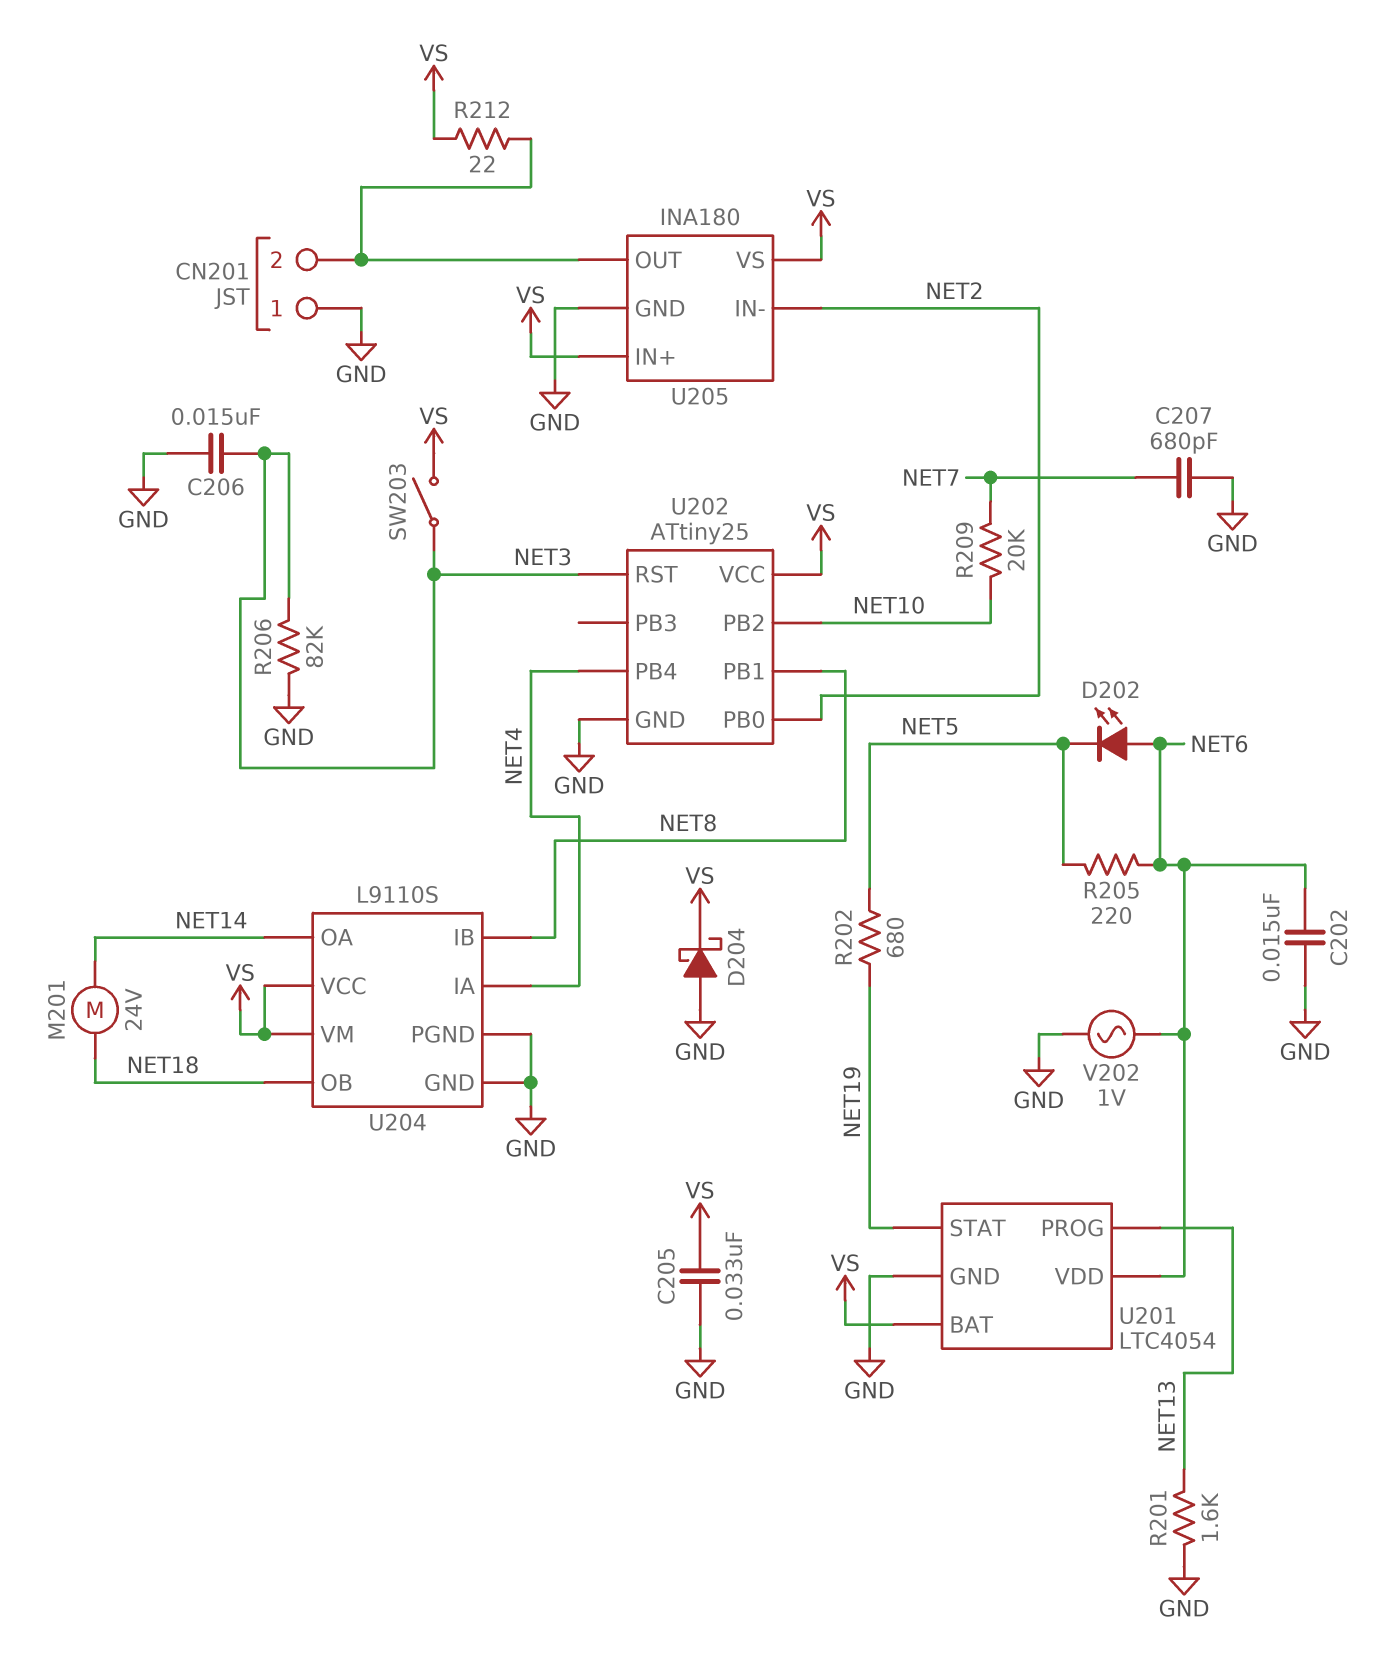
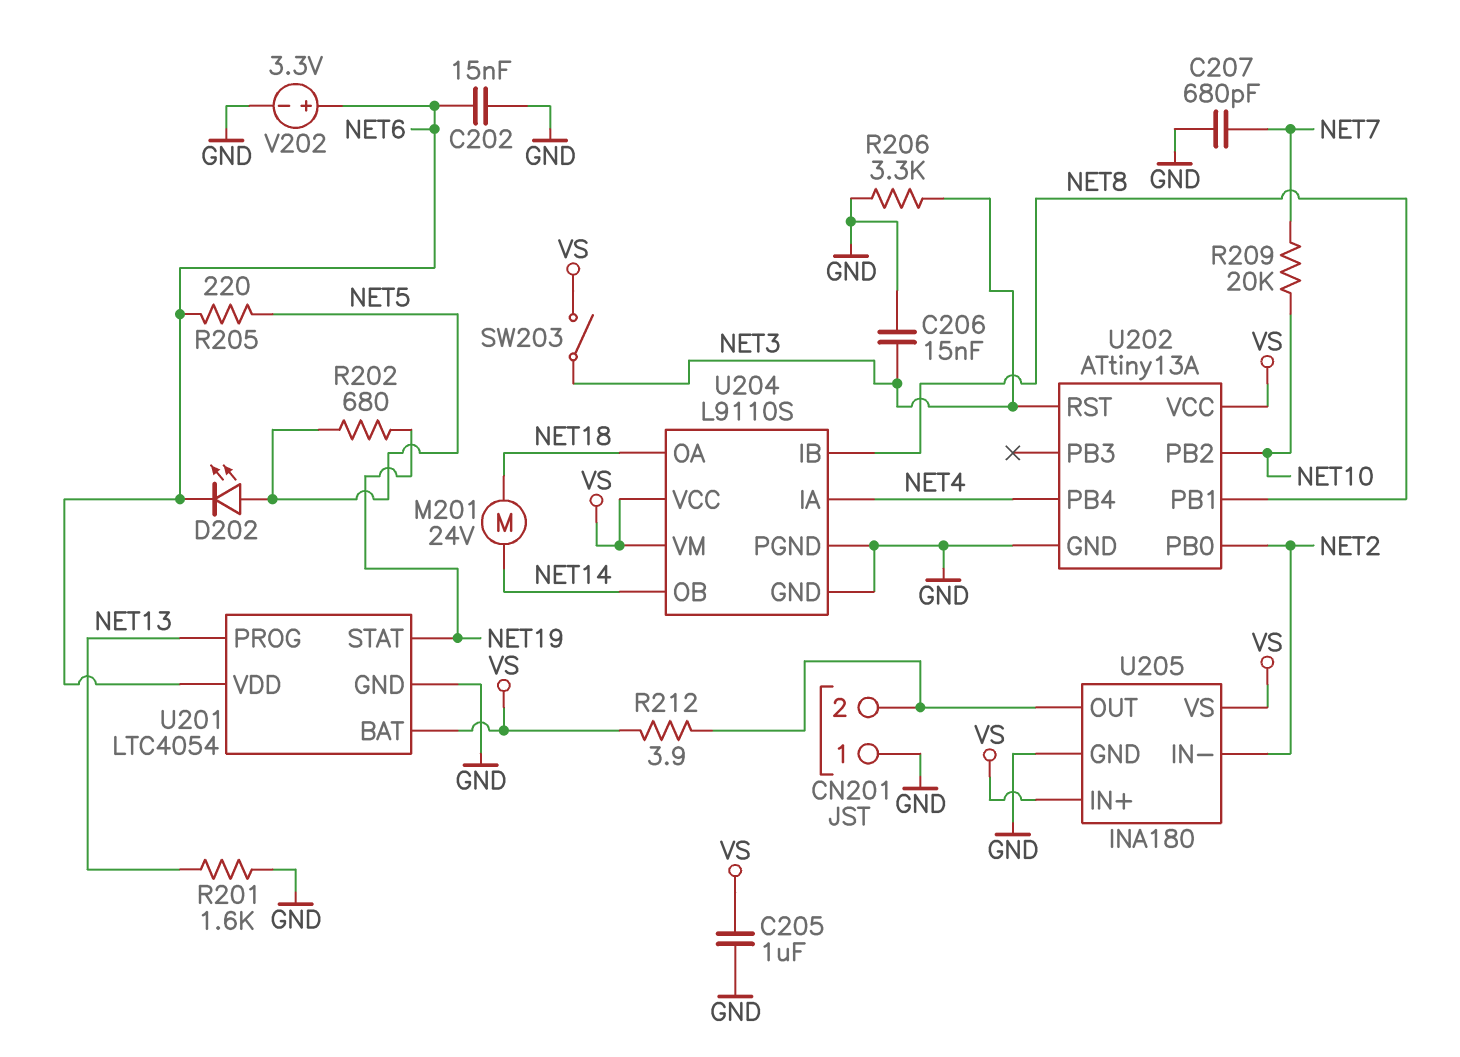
C205: 33nF (GND, VS) -> 1uF (GND, VS)
D202: LED (A NET6, K NET5) -> LED (A NET5, K NET6)
D204: schottky (A GND, K VS) -> none
R206: 82k (GND, NET3) -> 3.3k (GND, NET3)
R212: 22 (CN201/2, VS) -> 3.9 (CN201/2, VS)
U202: ATtiny25 -> ATtiny13A
U204 pin OA: NET14 -> NET18
U204 pin OB: NET18 -> NET14
V202: AC 1V (GND, NET6) -> 3.3V (plus NET6, minus GND)

